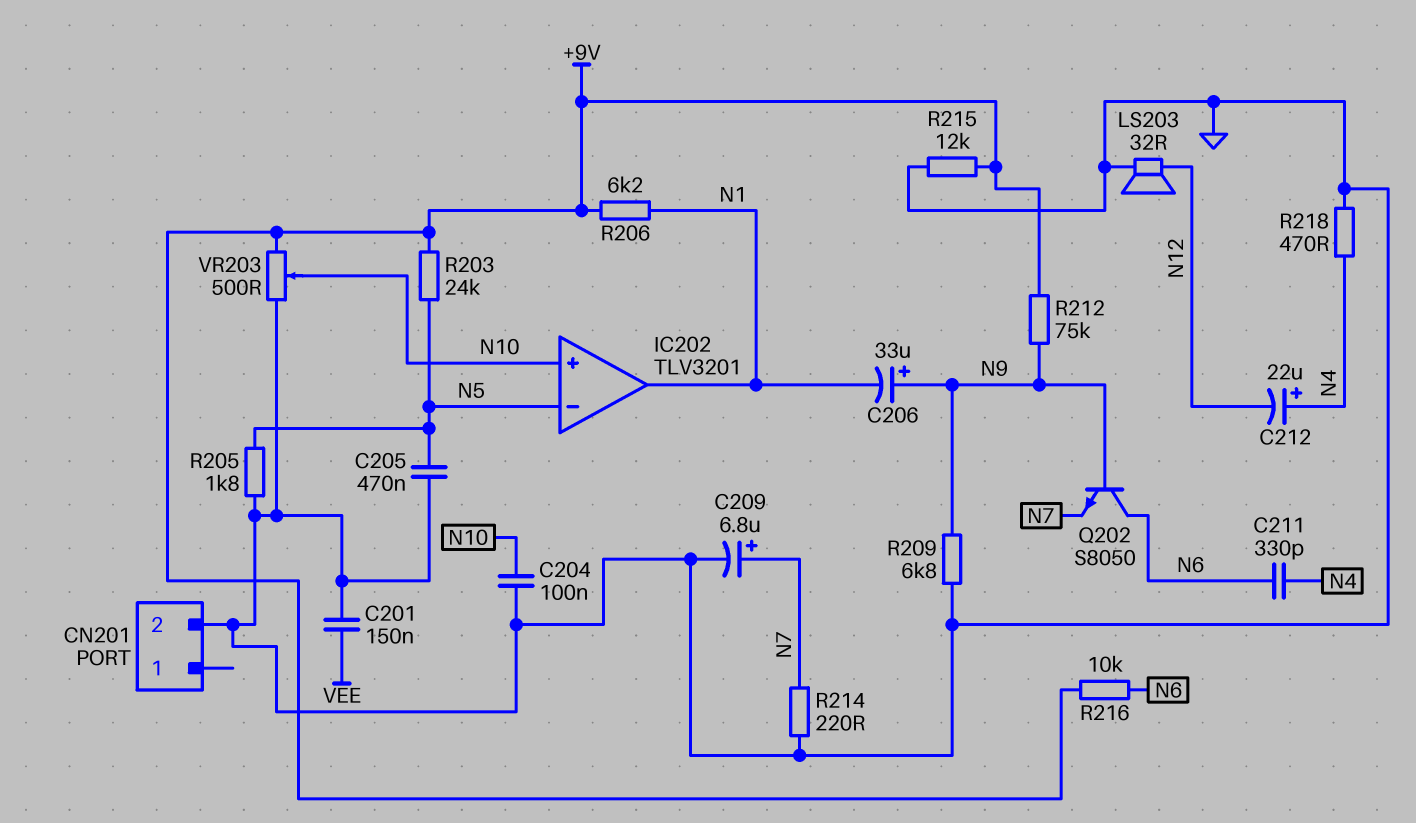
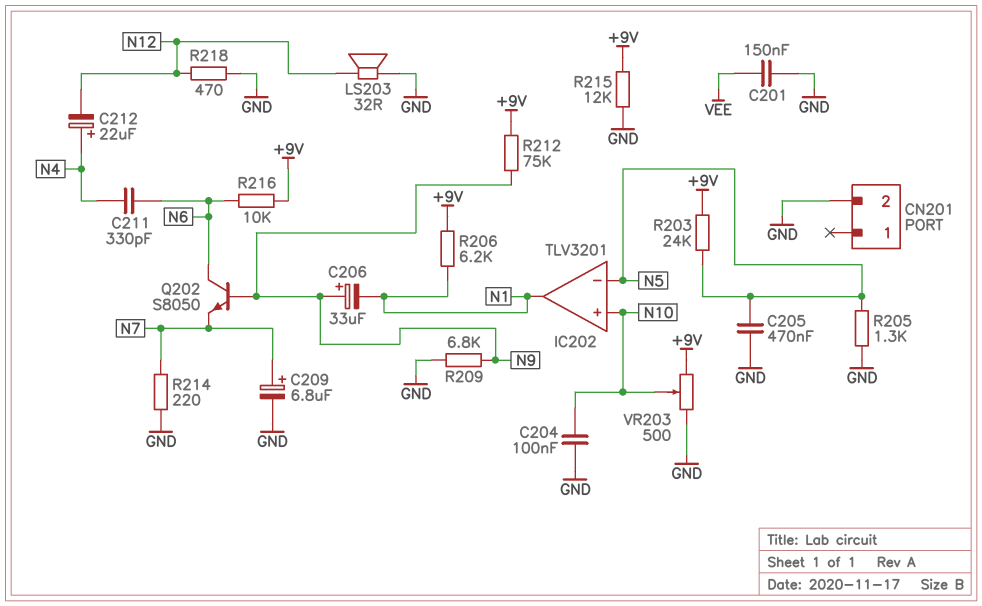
R205: 1.8k (GND, N5) -> 1.3k (GND, N5)
R218: 470 (GND, N4) -> 470 (GND, N12)

